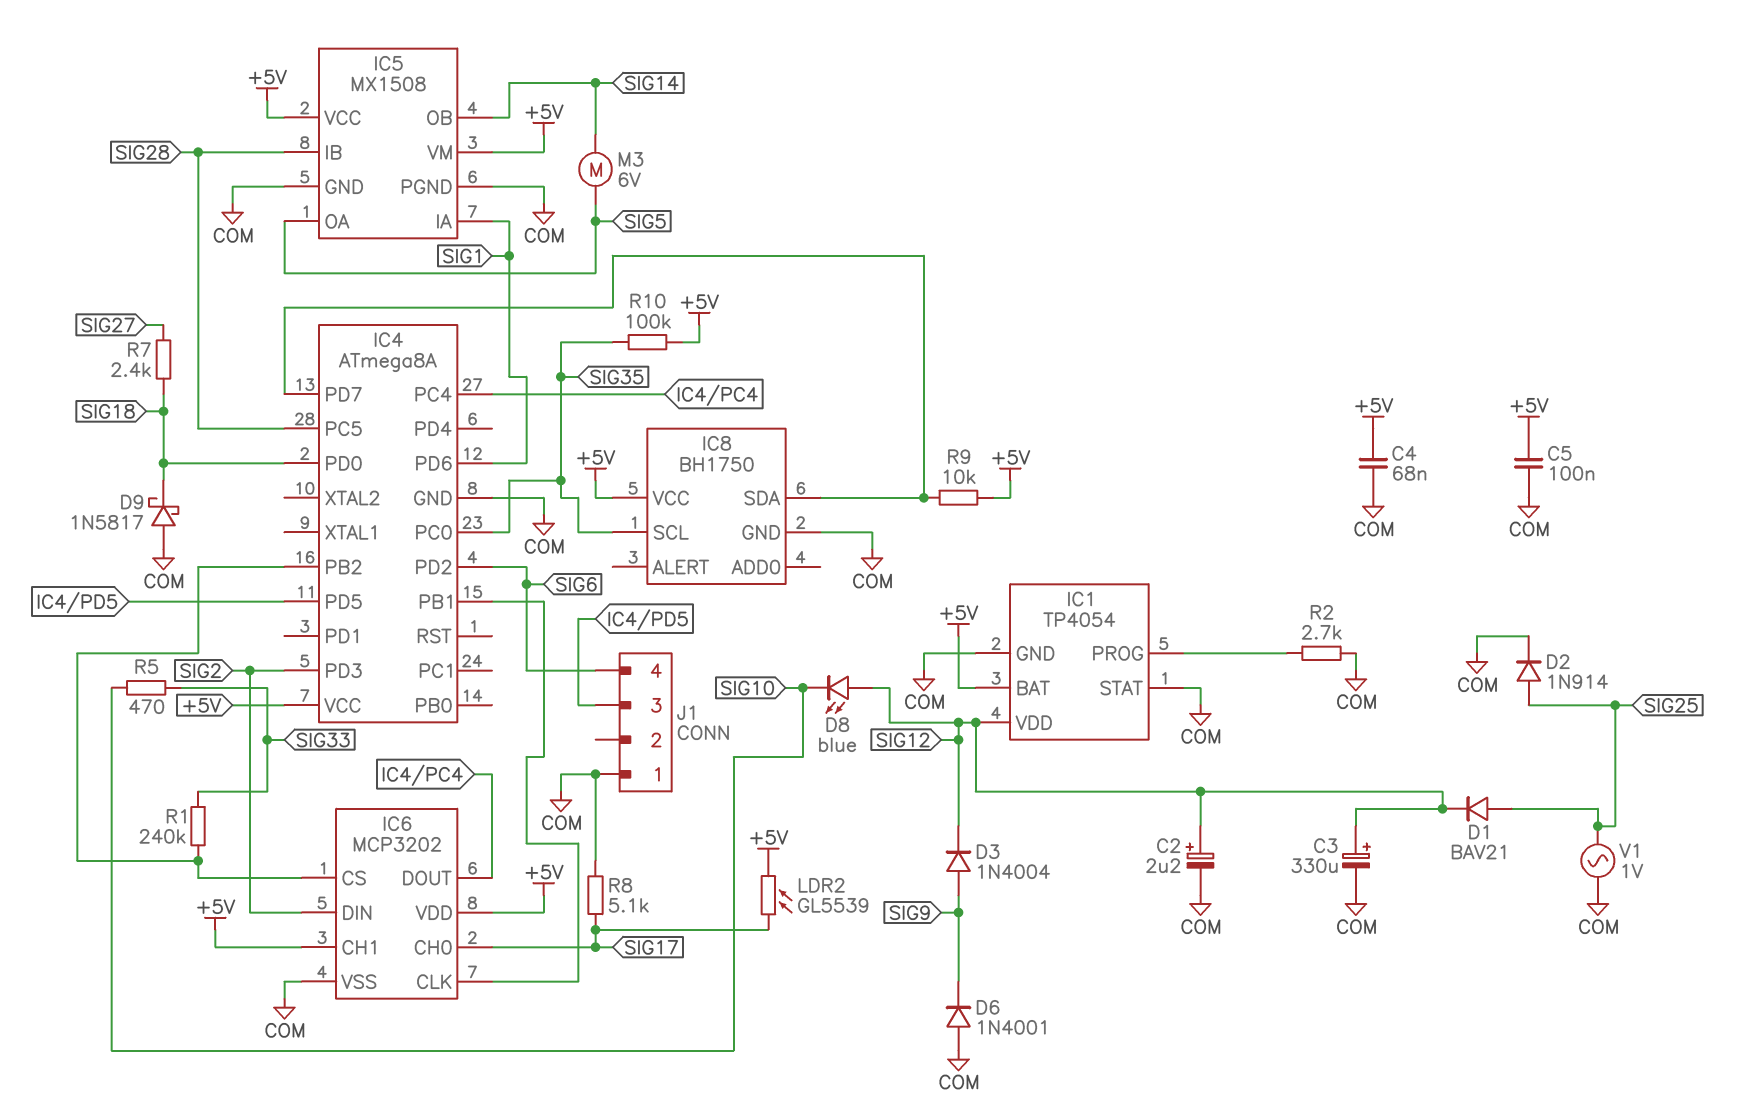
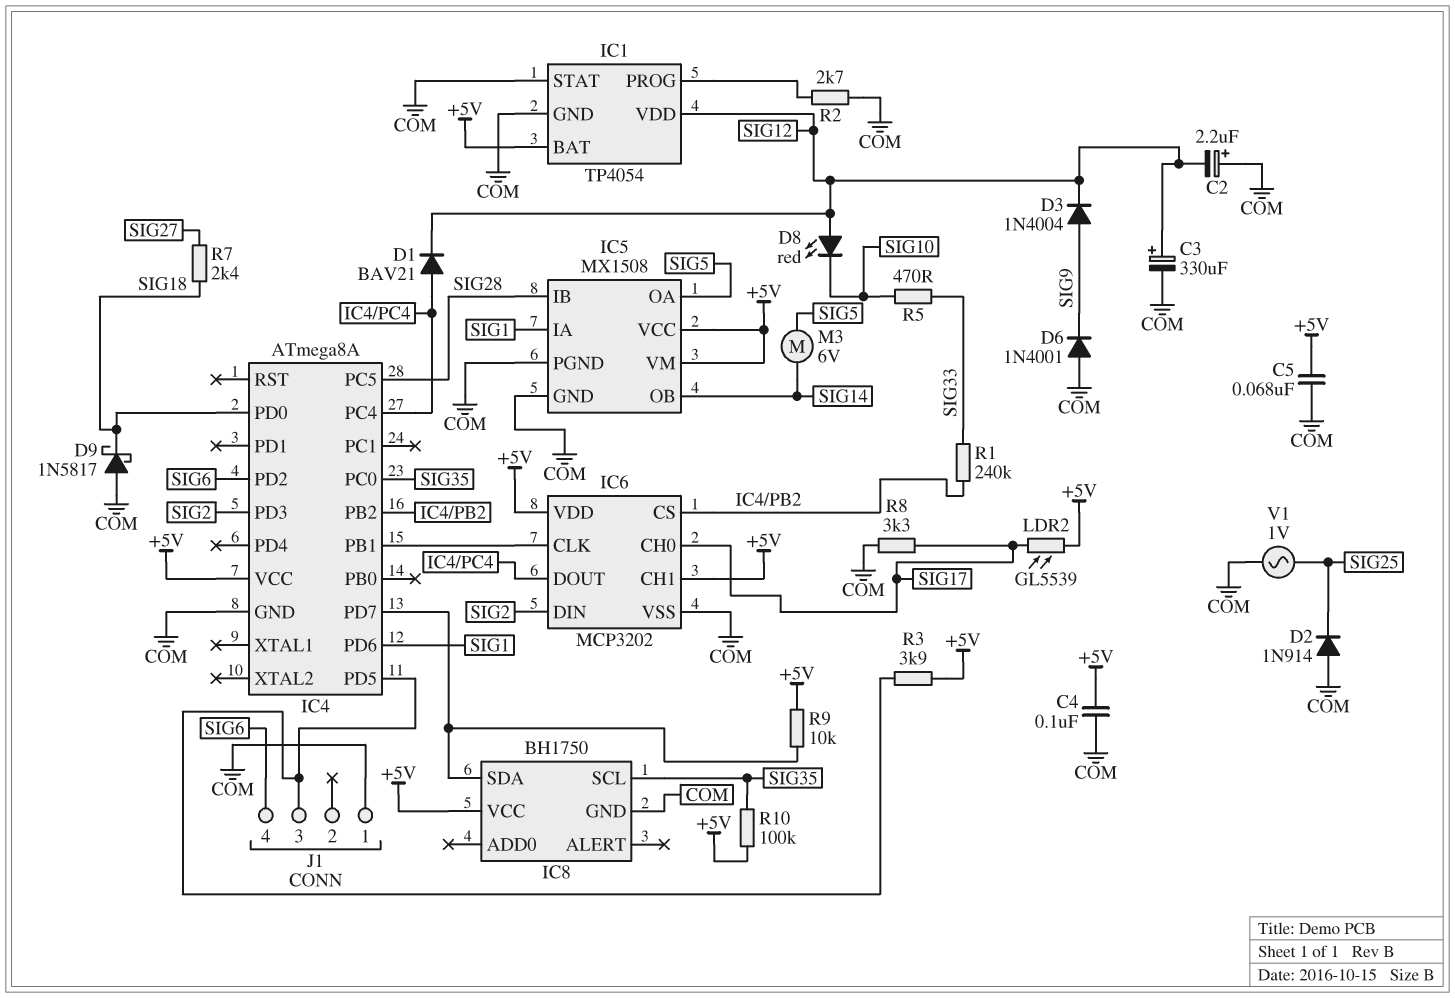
C2: 2.2uF (plus SIG12, minus COM) -> 2.2uF (plus COM, minus SIG12)
C4: 68nF (+5V, COM) -> 100nF (+5V, COM)
C5: 100nF (+5V, COM) -> 68nF (+5V, COM)
D1: diode BAV21 (A SIG25, K SIG12) -> diode BAV21 (A IC4/PC4, K SIG12)
D2: diode 1N914 (A SIG25, K COM) -> diode 1N914 (A COM, K SIG25)
D8: LED blue (A SIG12, K SIG10) -> LED red (A SIG12, K SIG10)
R3: none -> 3.9k (+5V, IC4/PD5)
R8: 5.1k (COM, SIG17) -> 3.3k (COM, SIG17)

